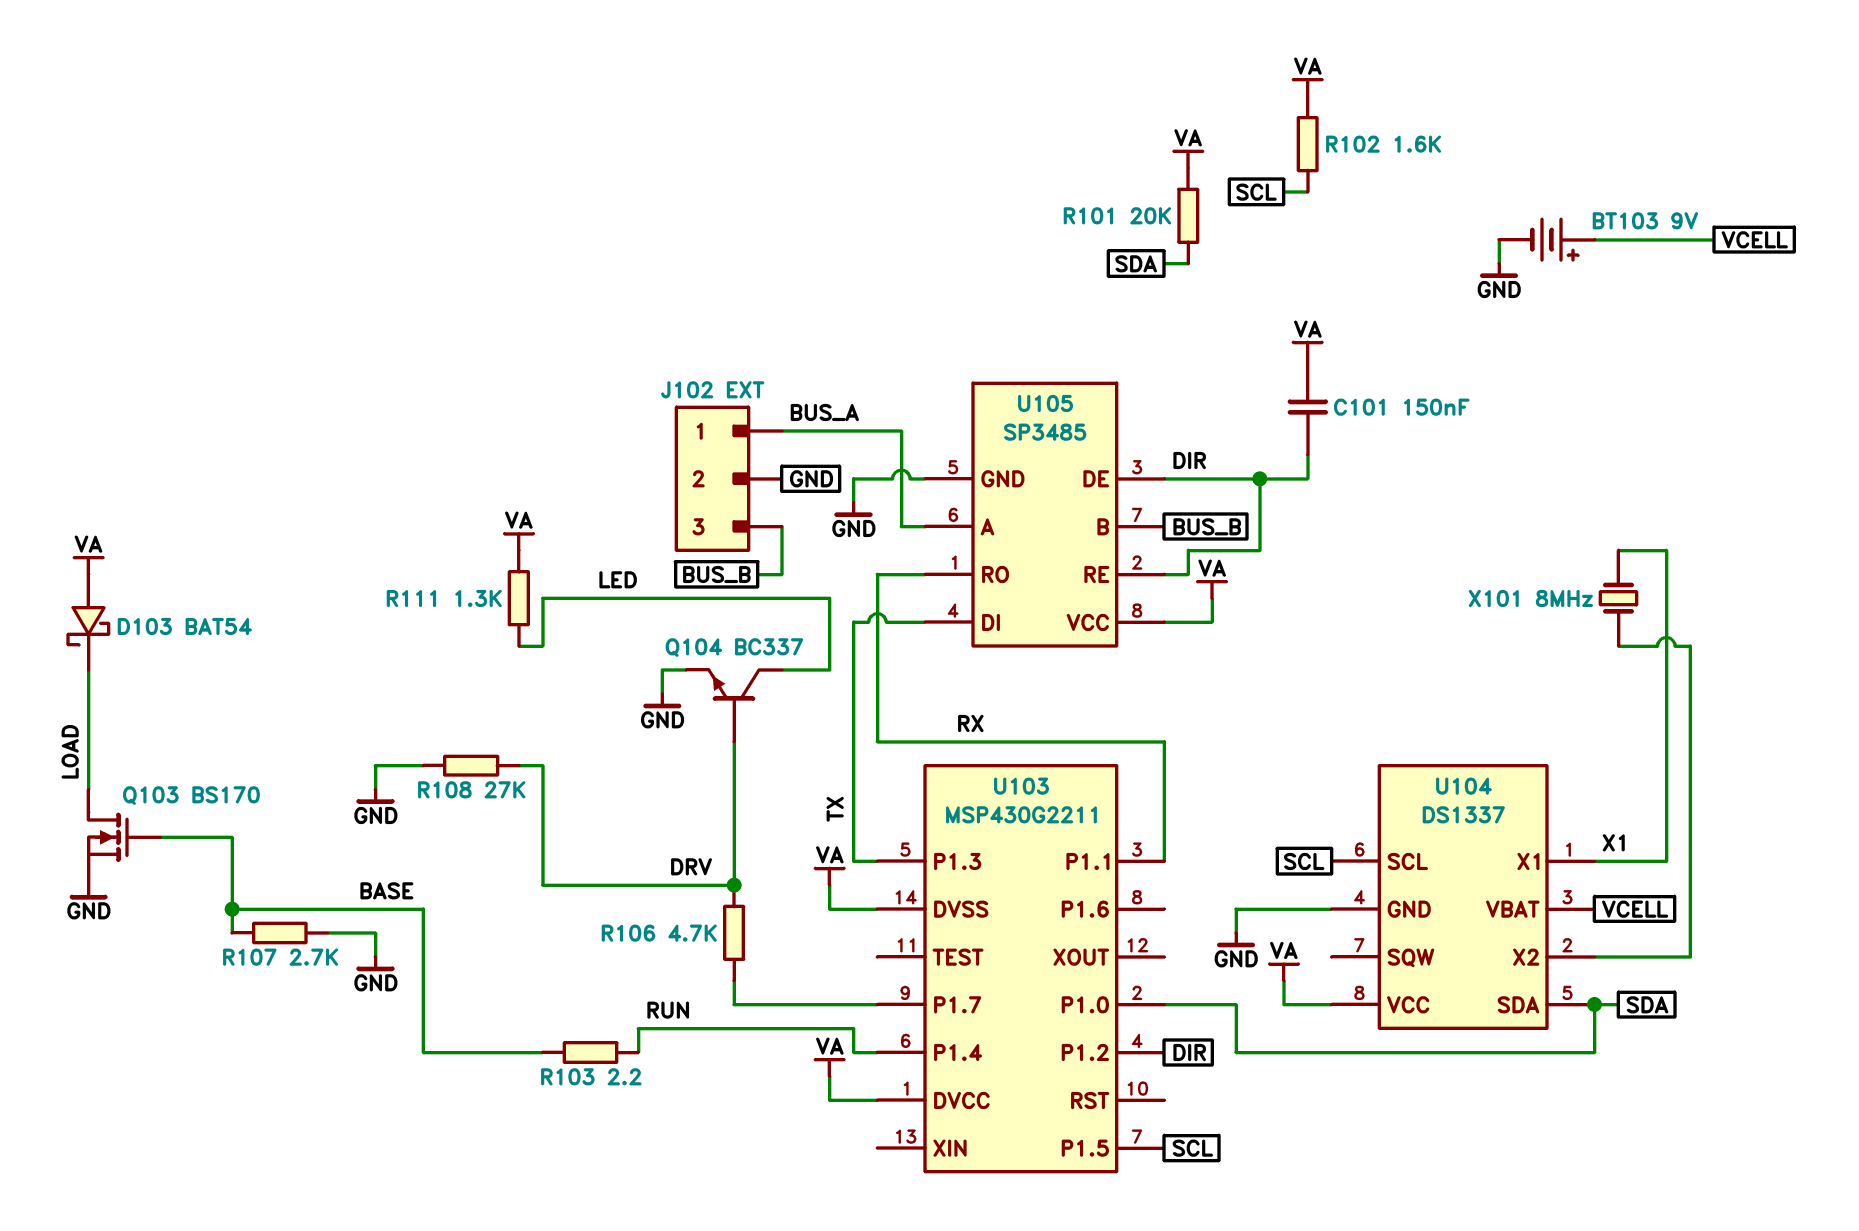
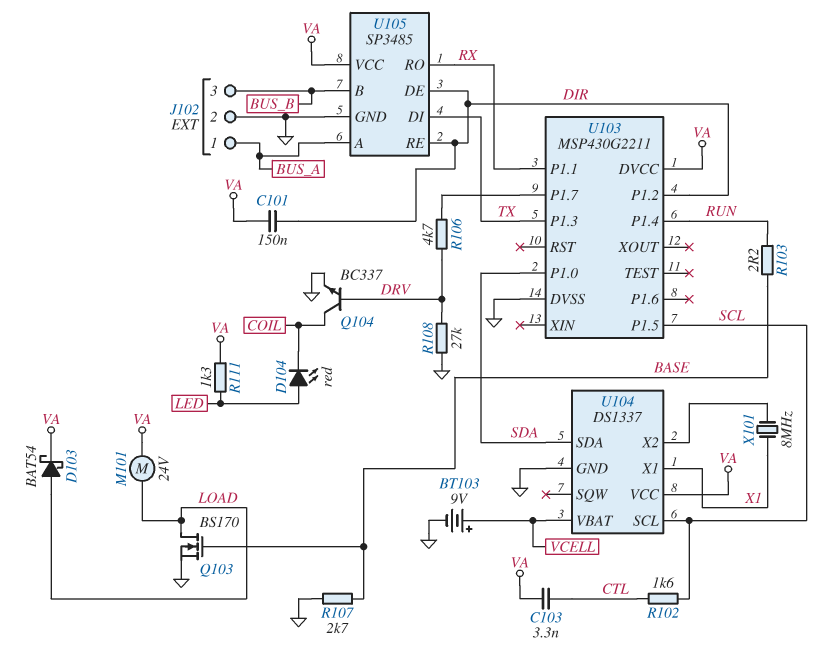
C103: none -> 3.3nF (CTL, VA)
D103: schottky BAT54 (A VA, K LOAD) -> schottky BAT54 (A LOAD, K VA)
D104: none -> LED red (A LED, K COIL)
M101: none -> motor 24V (LOAD, VA)
Q104: NPN BC337 (B DRV, C LED, E GND) -> NPN BC337 (B DRV, C COIL, E GND)
R101: 20k (SDA, VA) -> none
R102: 1.6k (SCL, VA) -> 1.6k (CTL, SCL)
U103 pin DVSS: VA -> GND

